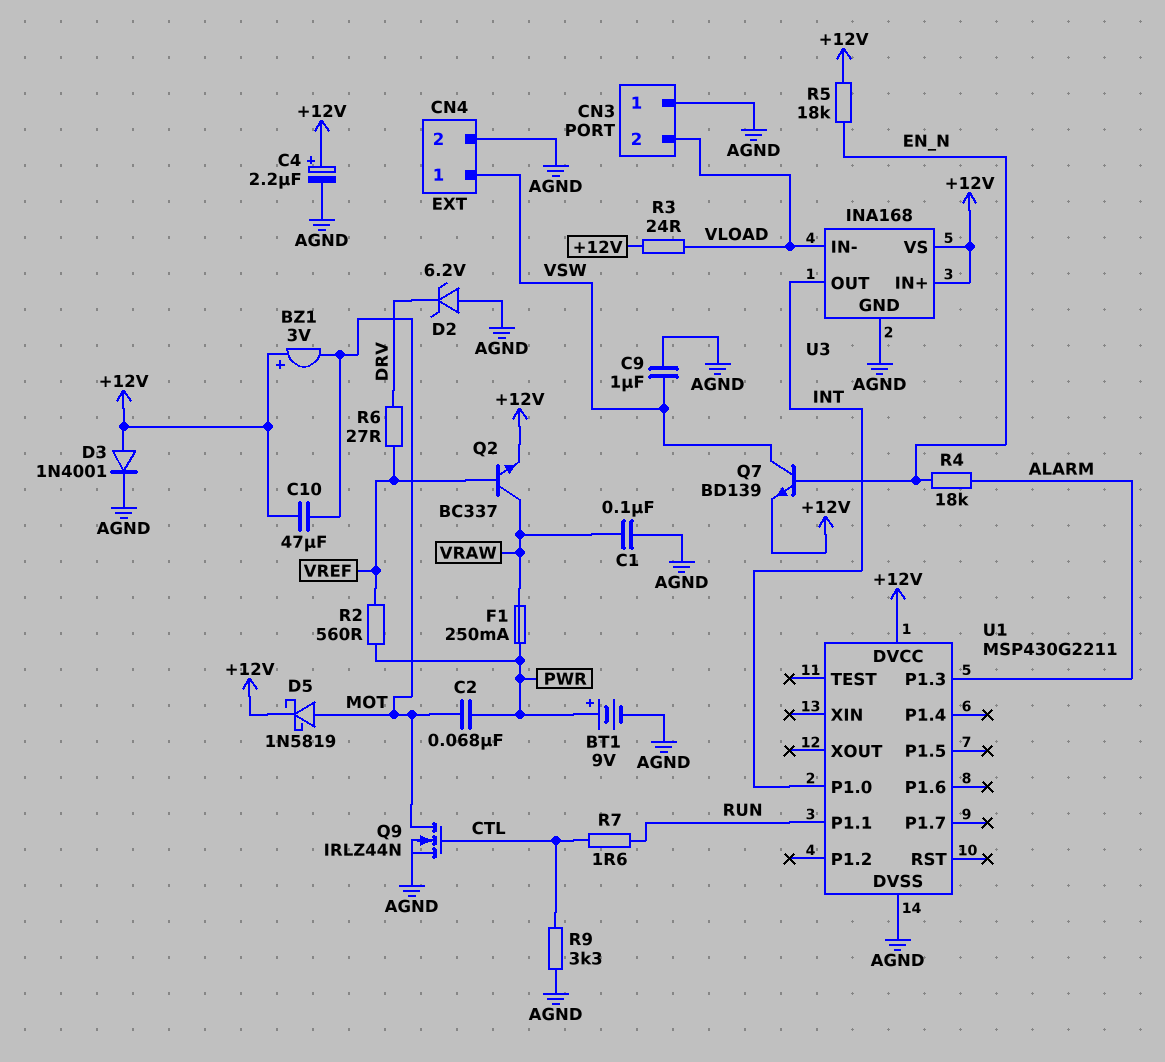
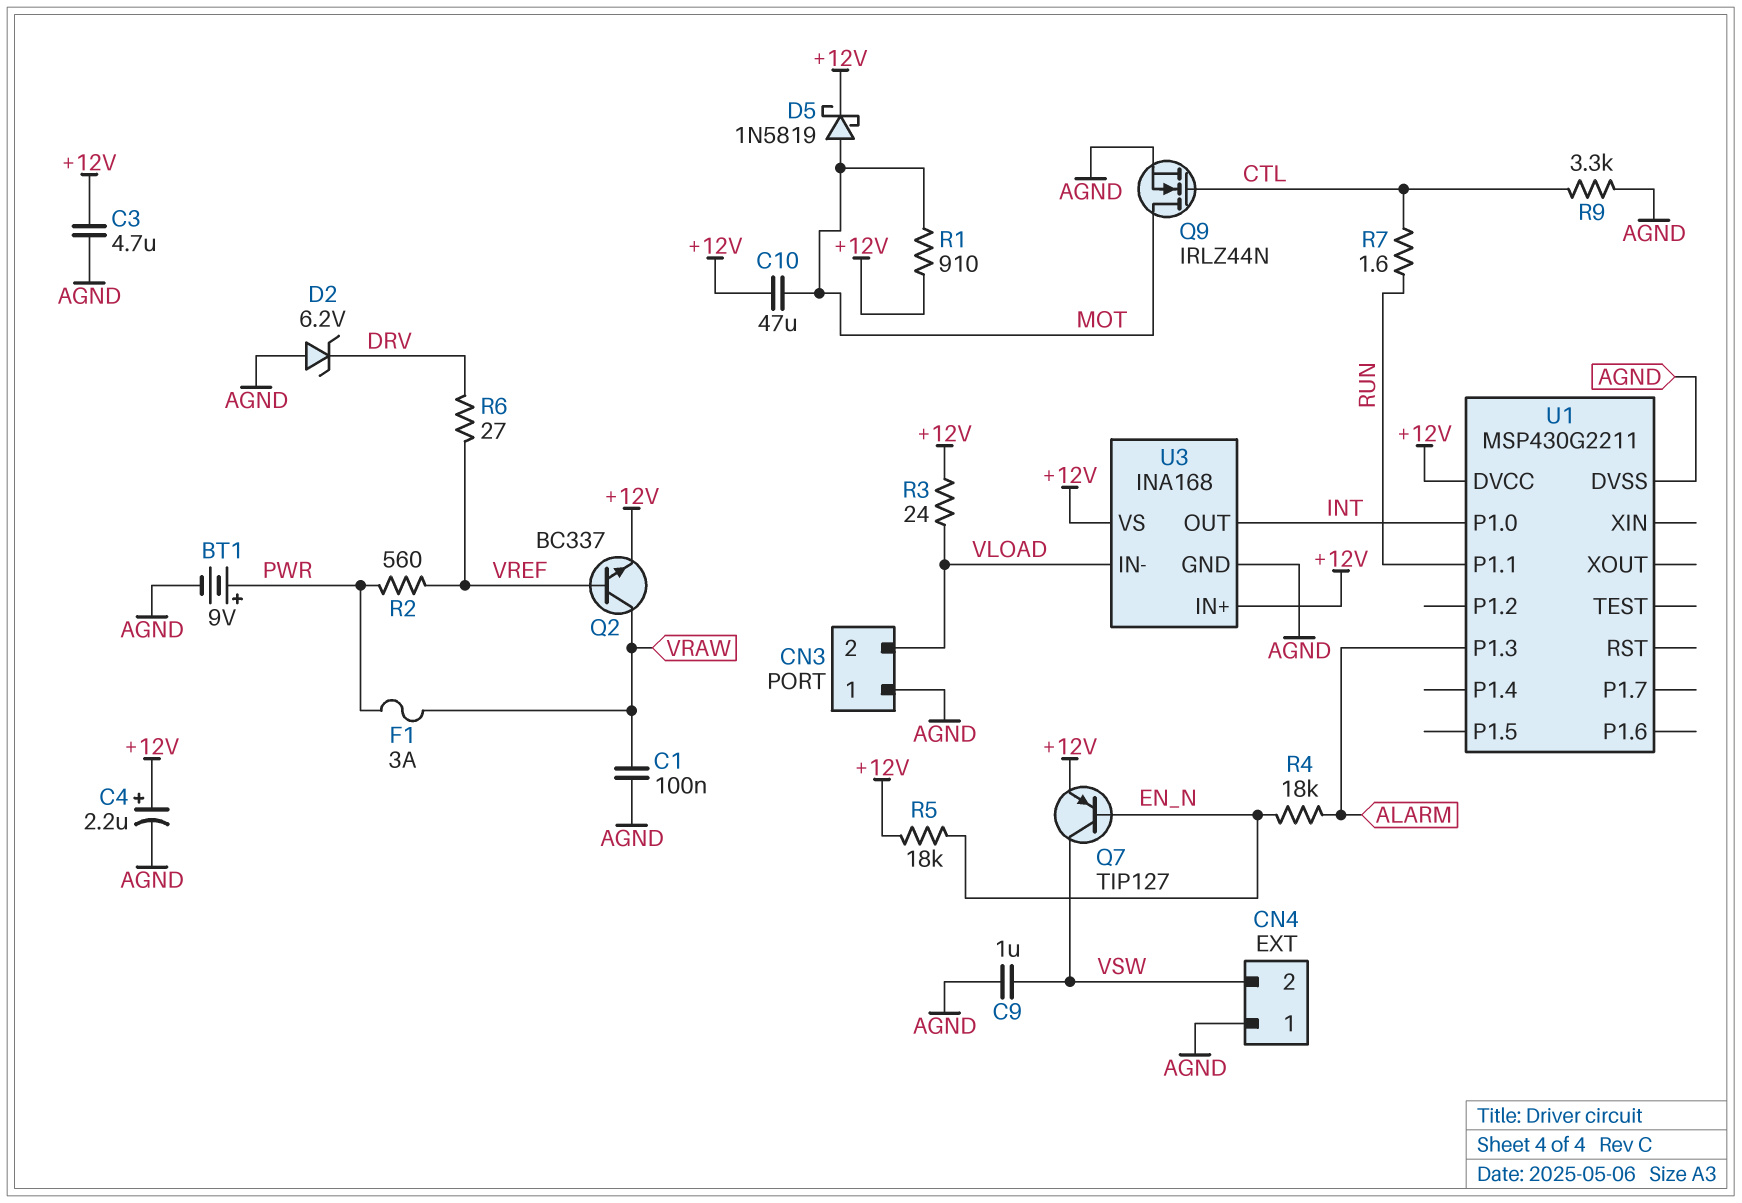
BZ1: buzzer 3V (plus +12V, minus MOT) -> none
C2: 68nF (MOT, PWR) -> none
C3: none -> 4.7uF (+12V, AGND)
CN4 pin 1: VSW -> AGND
CN4 pin 2: AGND -> VSW
D3: diode 1N4001 (A +12V, K AGND) -> none
F1: 250mA (PWR, VRAW) -> 3A (PWR, VRAW)
Q7: NPN BD139 (B EN_N, C VSW, E +12V) -> PNP TIP127 (B EN_N, C VSW, E +12V)
R1: none -> 910 (+12V, MOT)

